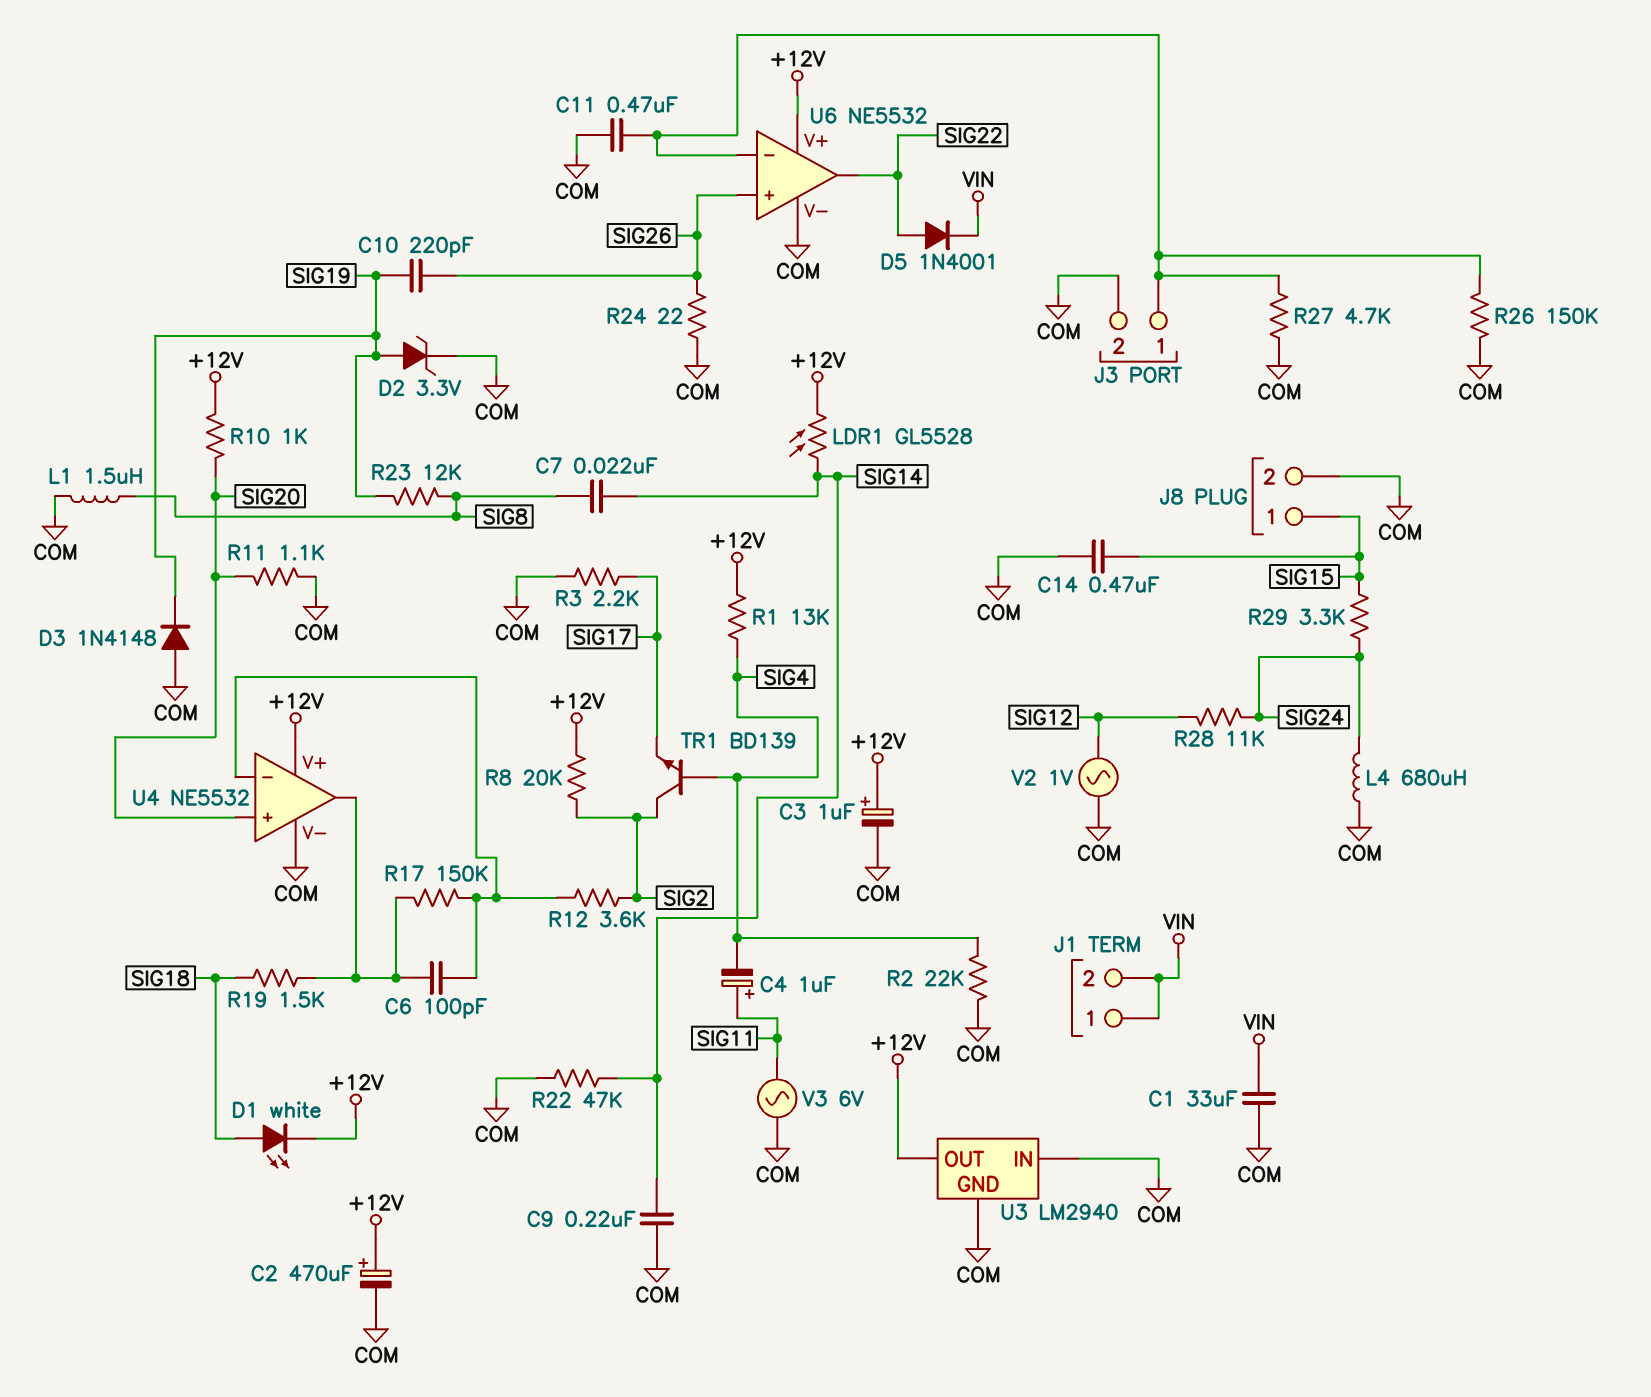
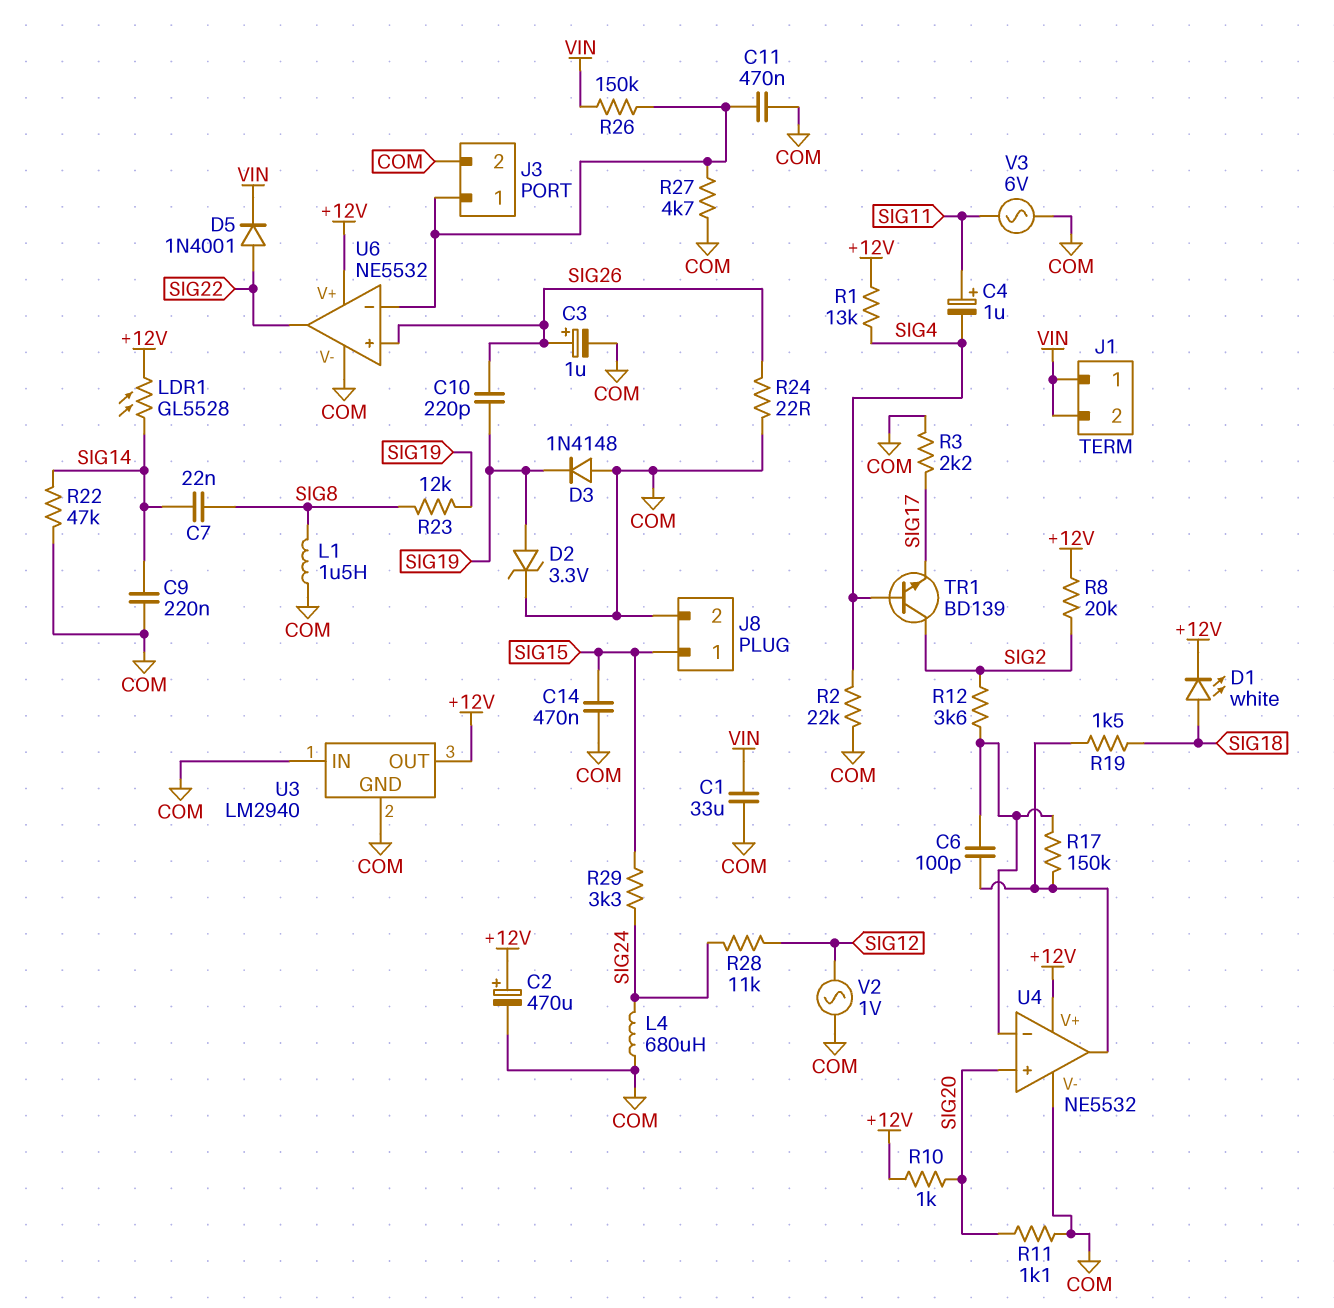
C3: 1uF (plus +12V, minus COM) -> 1uF (plus SIG26, minus COM)
R26: 150k (COM, J3/1) -> 150k (J3/1, VIN)

